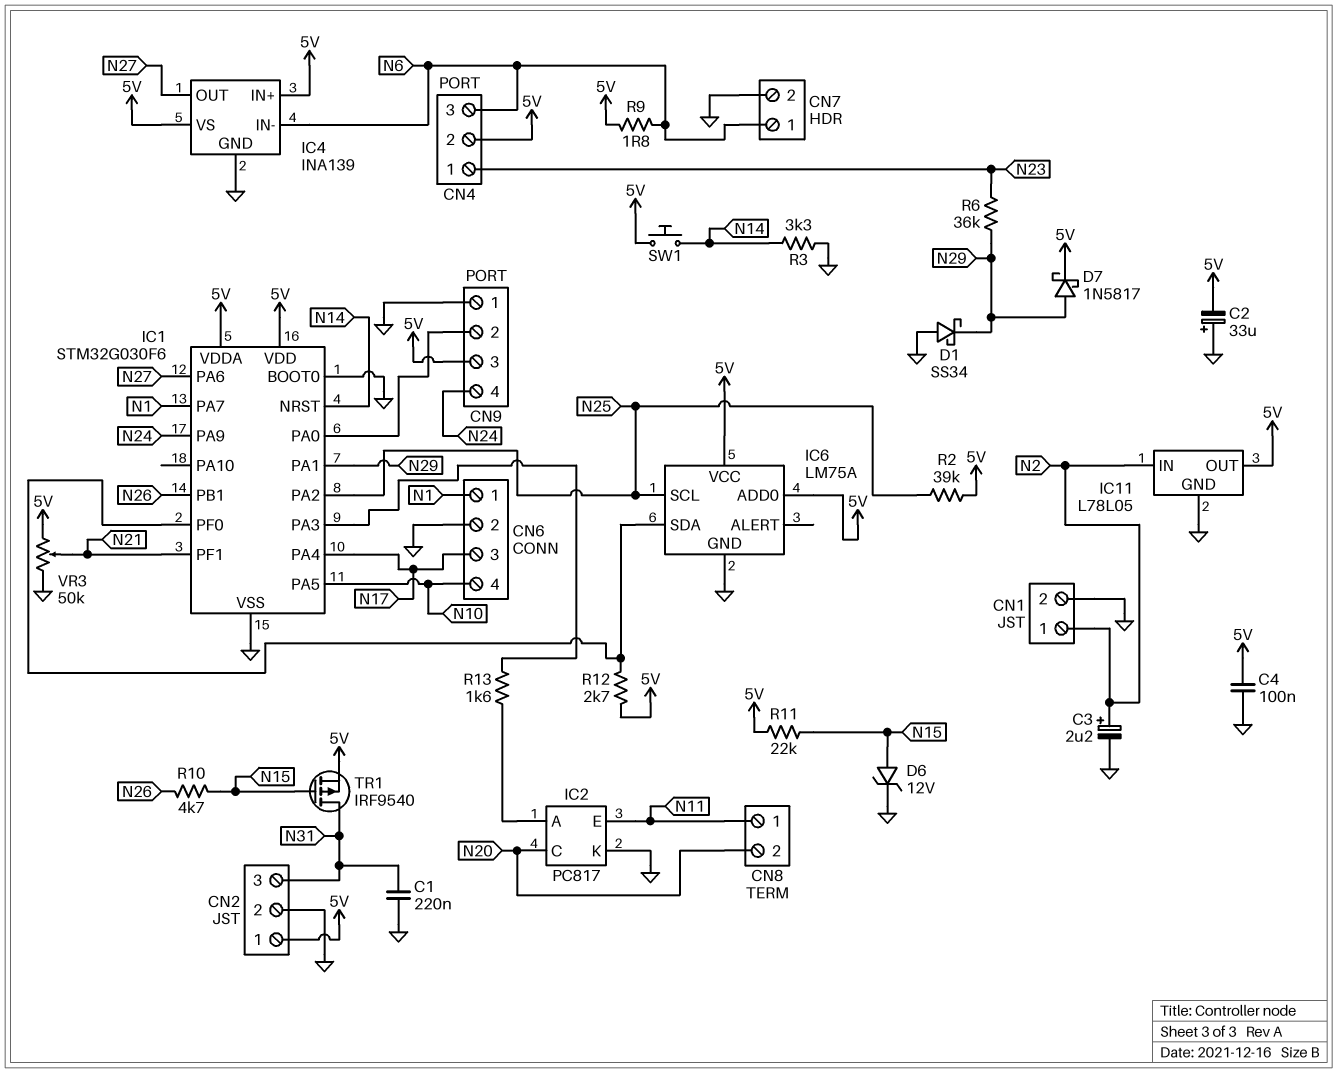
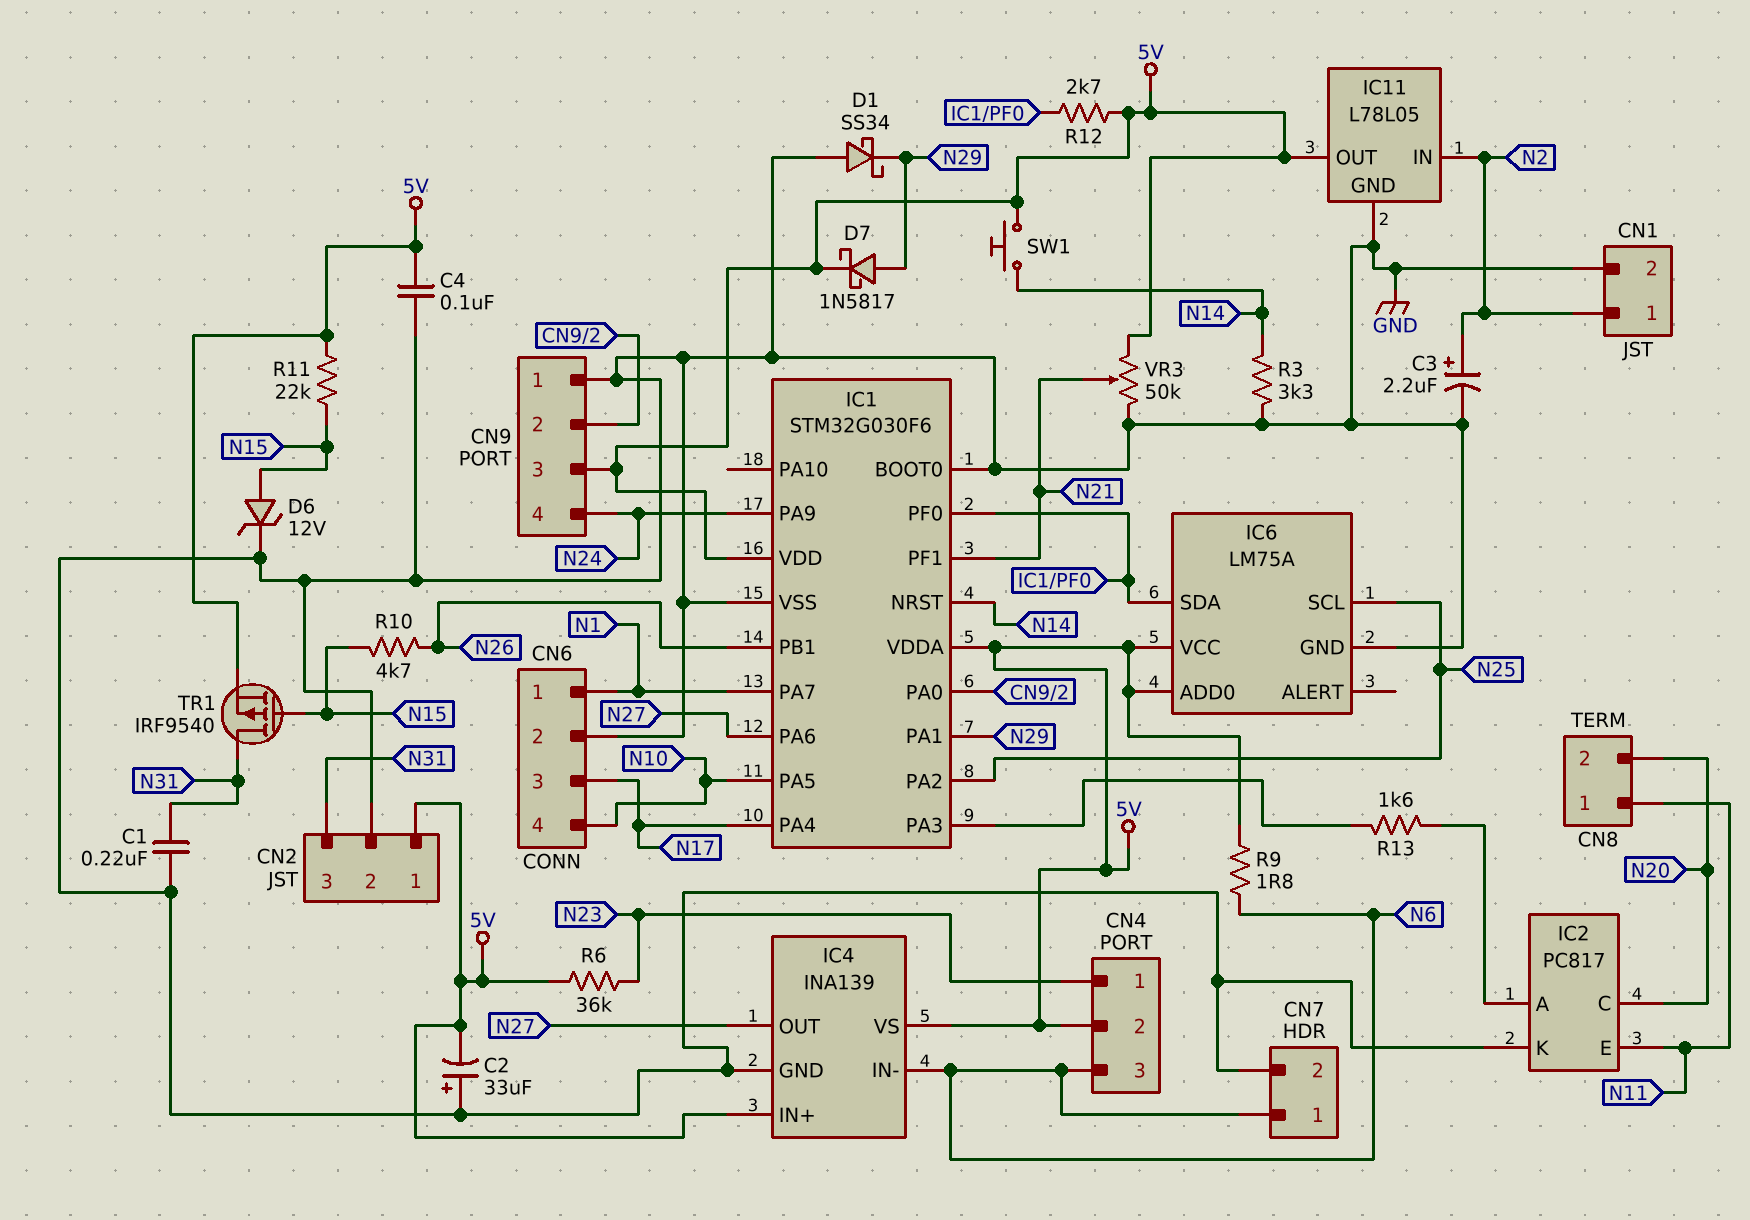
R2: 39k (5V, N25) -> none
R6: 36k (N23, N29) -> 36k (5V, N23)

